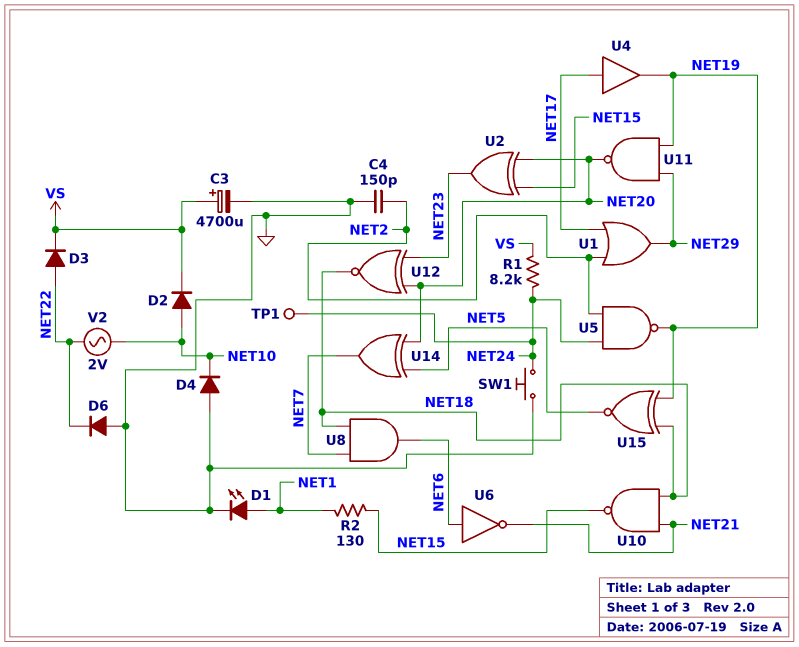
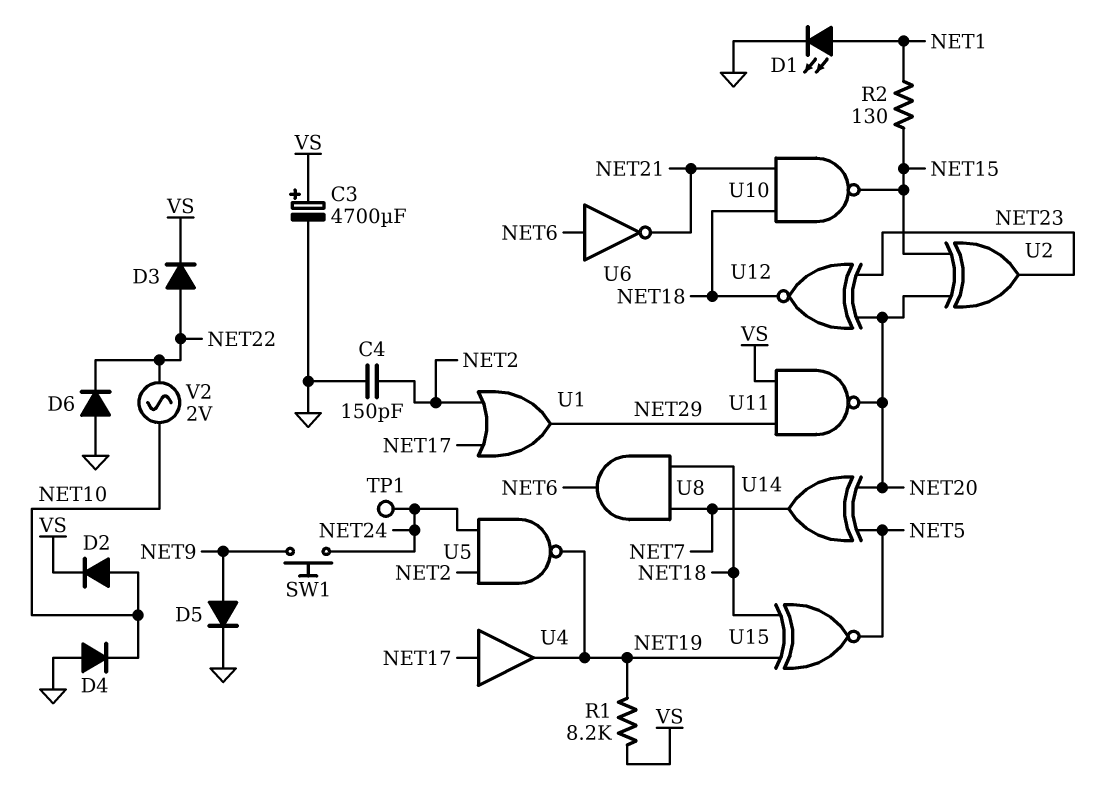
D5: none -> diode (A NET9, K GND)
R1: 8.2k (NET24, VS) -> 8.2k (NET19, VS)
SW1: button (GND, NET24) -> button (NET9, NET24)
U11: NAND (in NET19, in NET29, out NET20) -> NAND (in NET29, in VS, out NET20)

